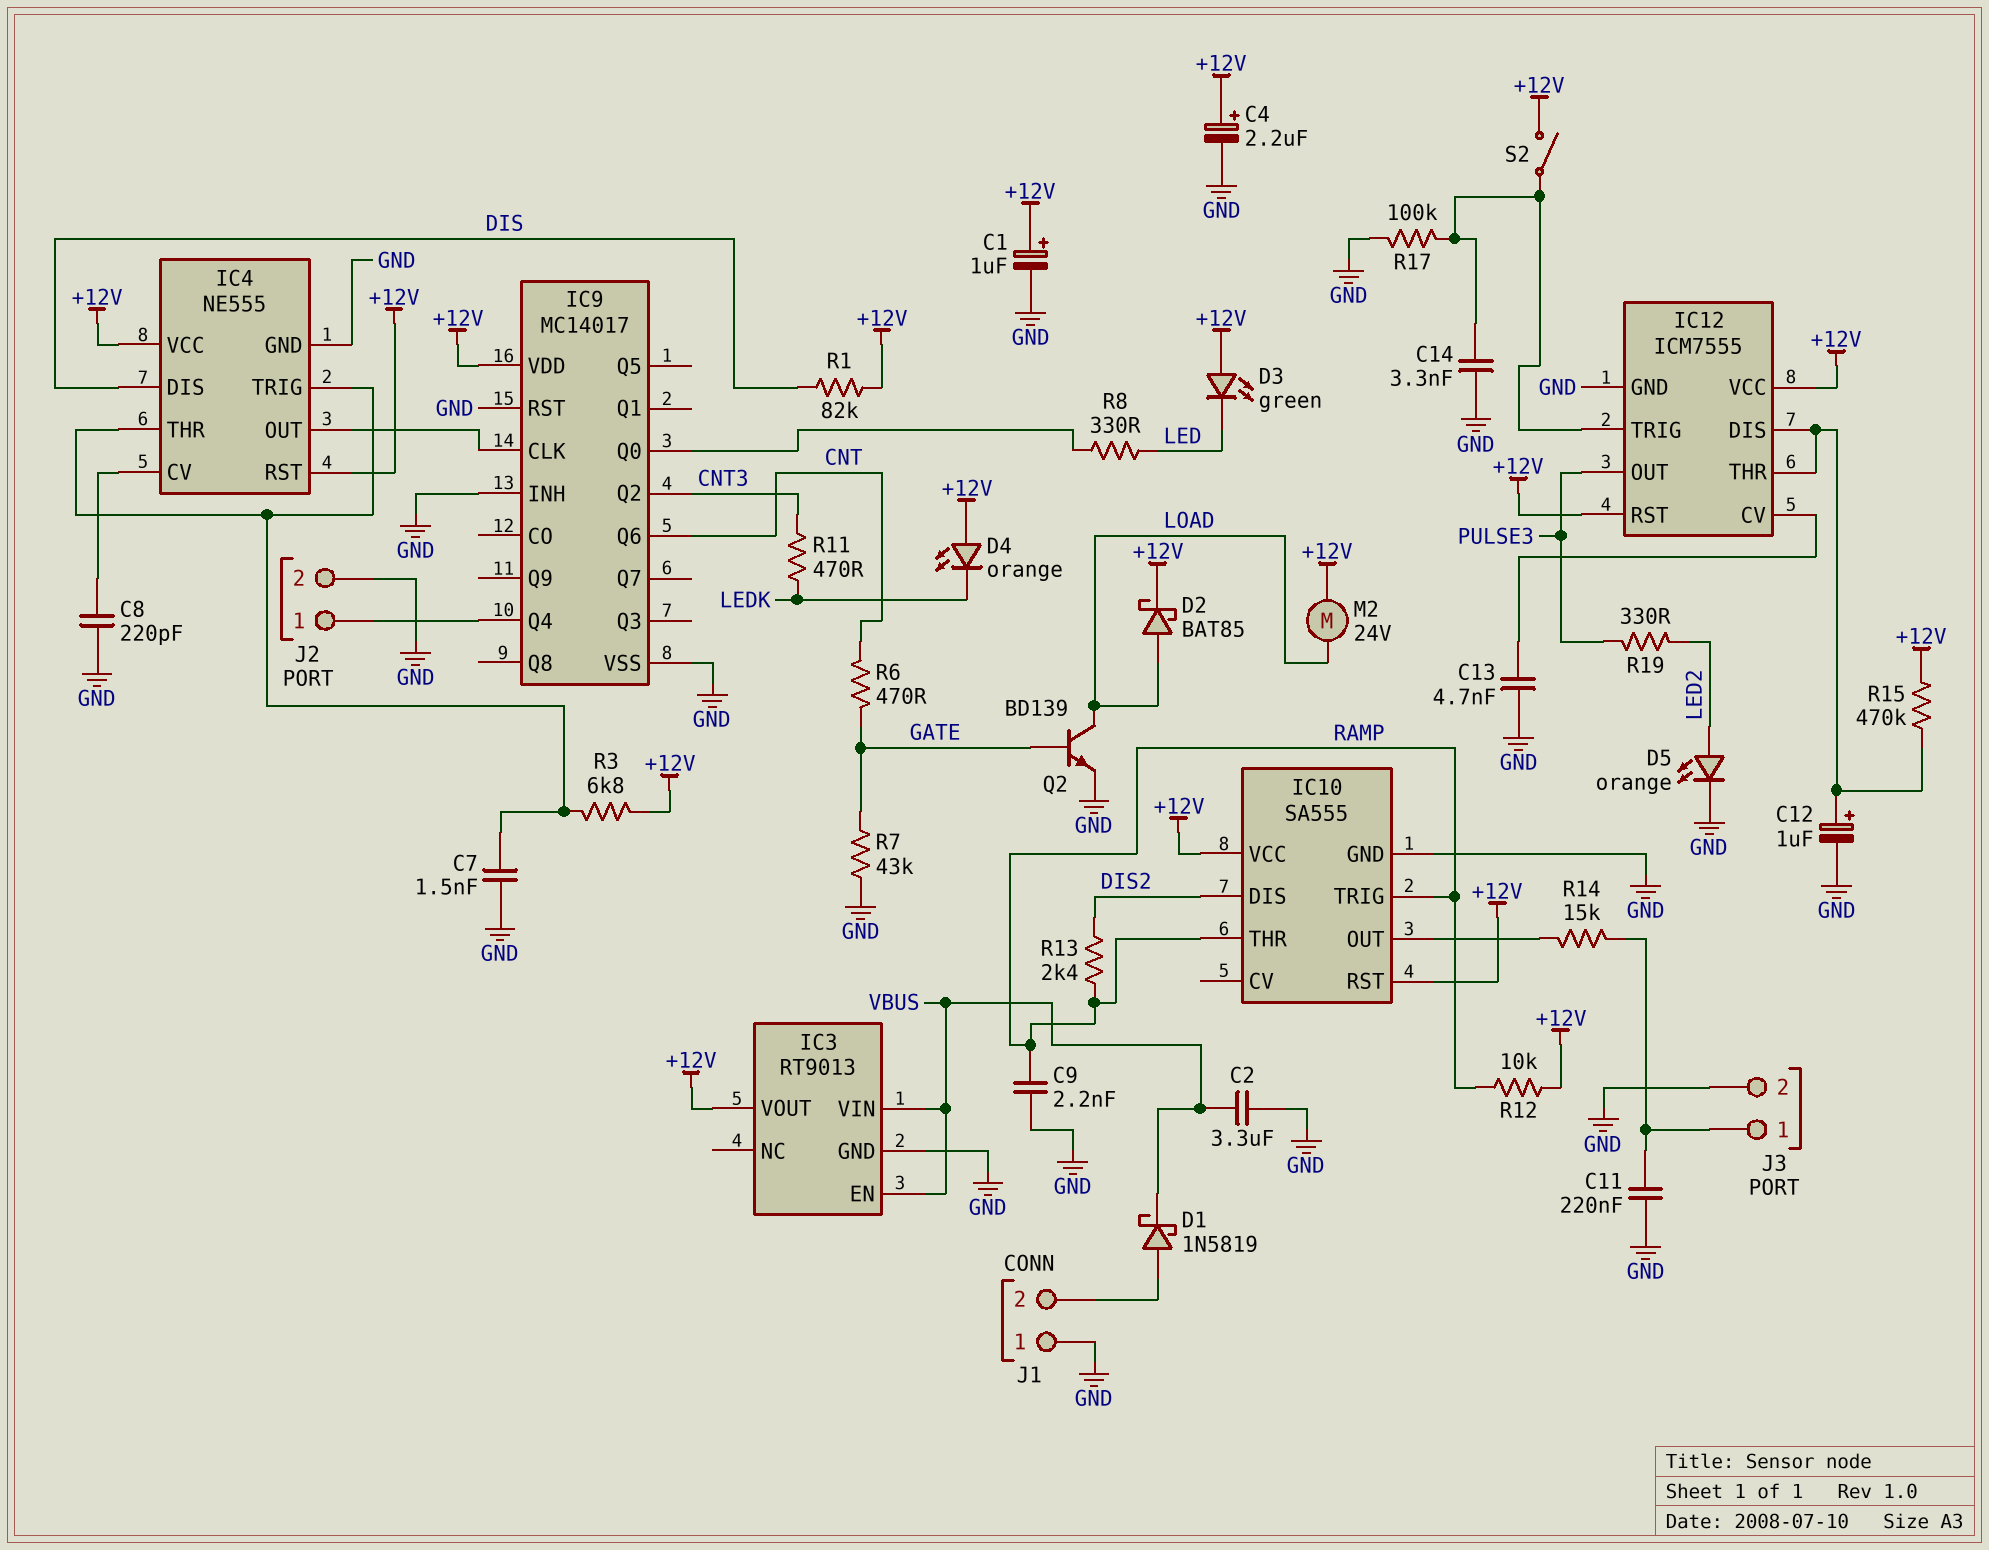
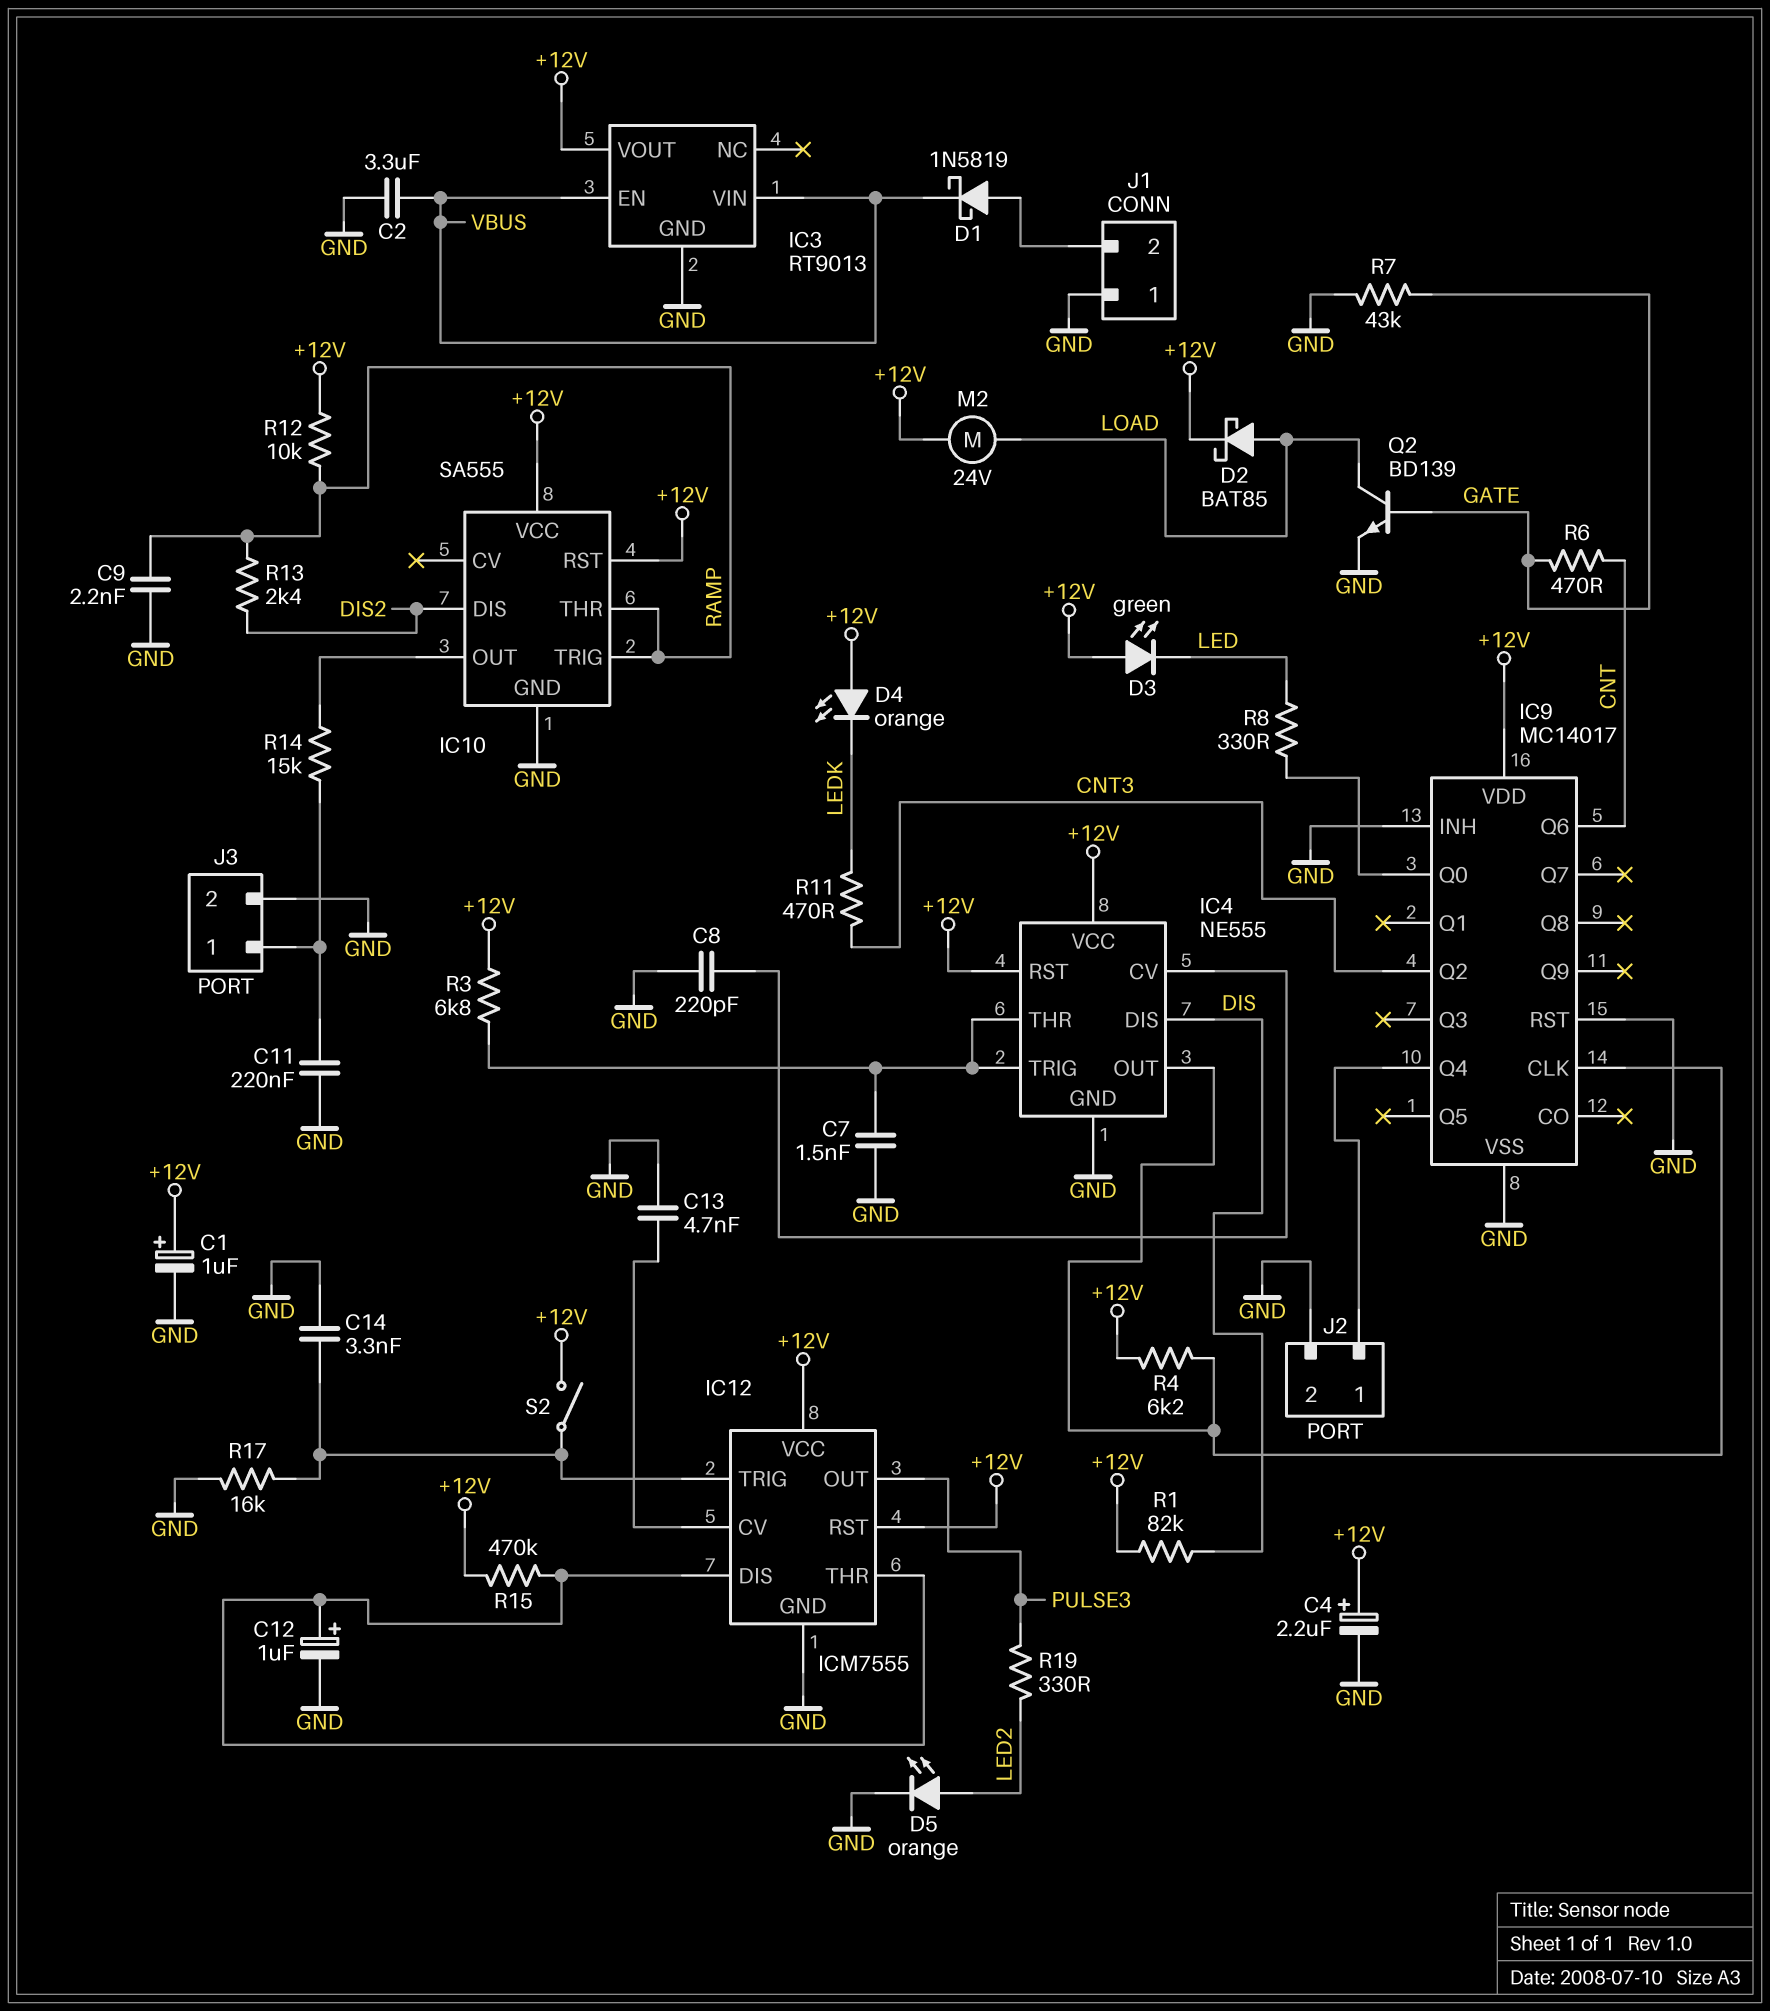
R4: none -> 6.2k (+12V, IC4/OUT)
R17: 100k (GND, IC12/TRIG) -> 16k (GND, IC12/TRIG)

